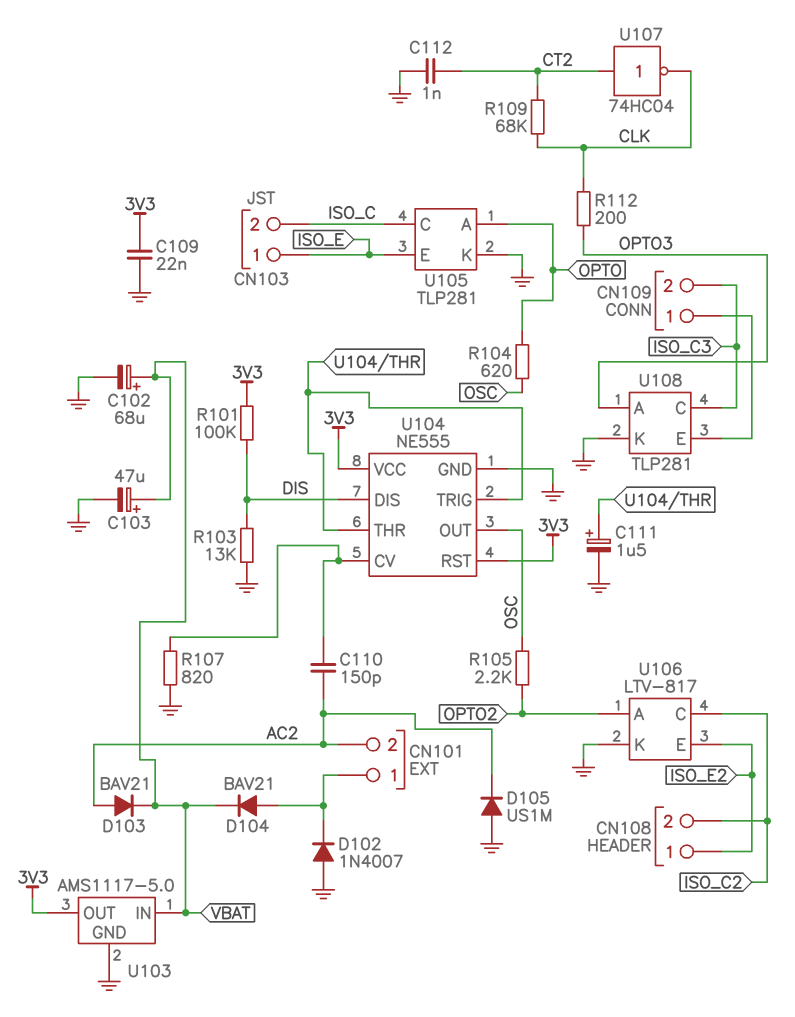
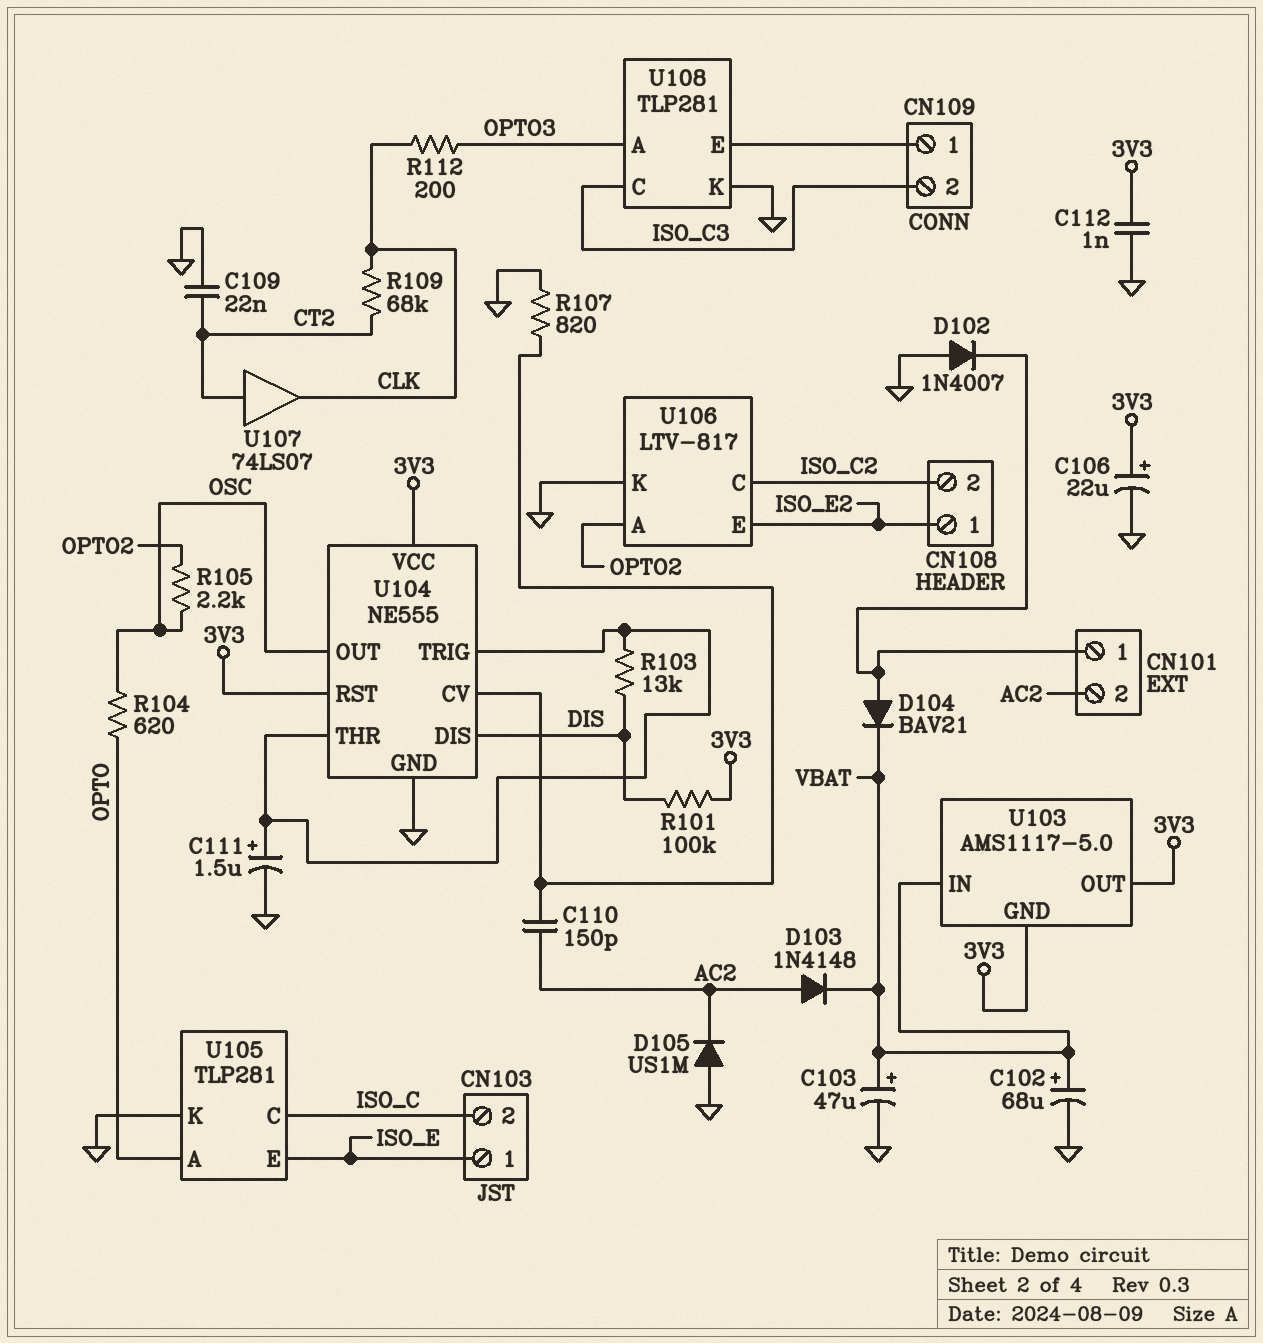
C106: none -> 22uF (plus 3V3, minus GND)
C109: 22nF (3V3, GND) -> 22nF (CT2, GND)
C112: 1nF (CT2, GND) -> 1nF (3V3, GND)
D103: diode BAV21 (A AC2, K VBAT) -> diode 1N4148 (A AC2, K VBAT)
R103: 13k (DIS, GND) -> 13k (DIS, U104/THR)
U103 pin GND: GND -> 3V3
U107: NOT 74HC04 (in CT2, out CLK) -> buffer 74LS07 (in CT2, out CLK)

